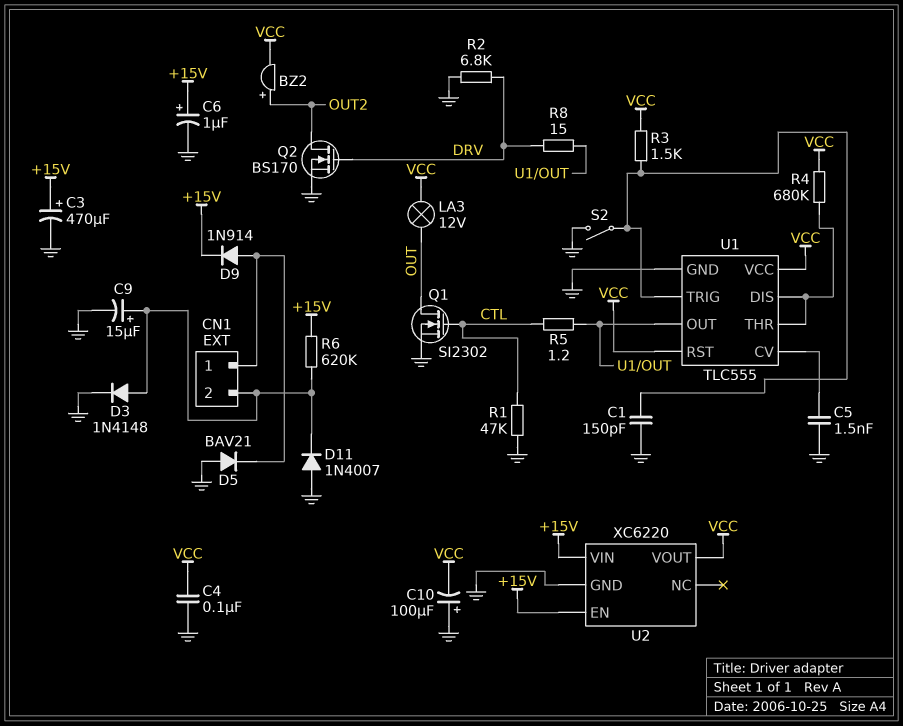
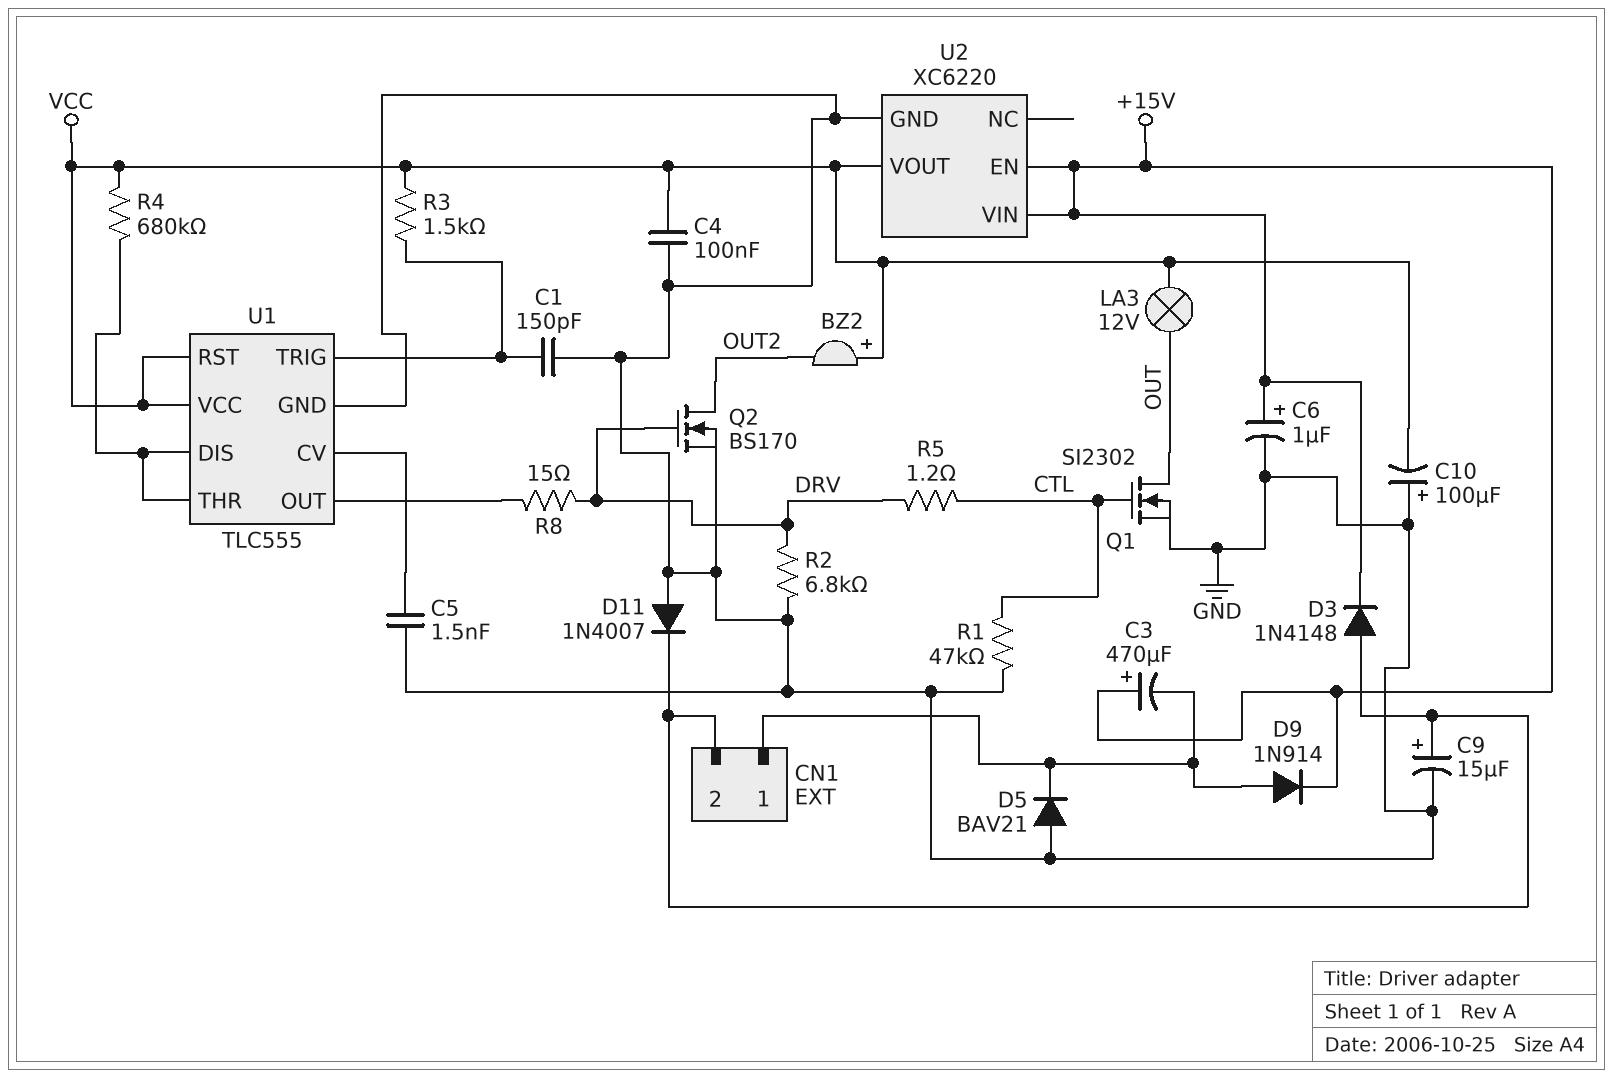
BZ2: buzzer (plus OUT2, minus VCC) -> buzzer (plus VCC, minus OUT2)
C3: 470uF (plus +15V, minus GND) -> 470uF (plus +15V, minus CN1/1)
D3: diode 1N4148 (A CN1/2, K GND) -> diode 1N4148 (A CN1/2, K +15V)
R5: 1.2 (CTL, U1/OUT) -> 1.2 (CTL, DRV)
R6: 620k (+15V, CN1/2) -> none
S2: switch (GND, U1/TRIG) -> none

